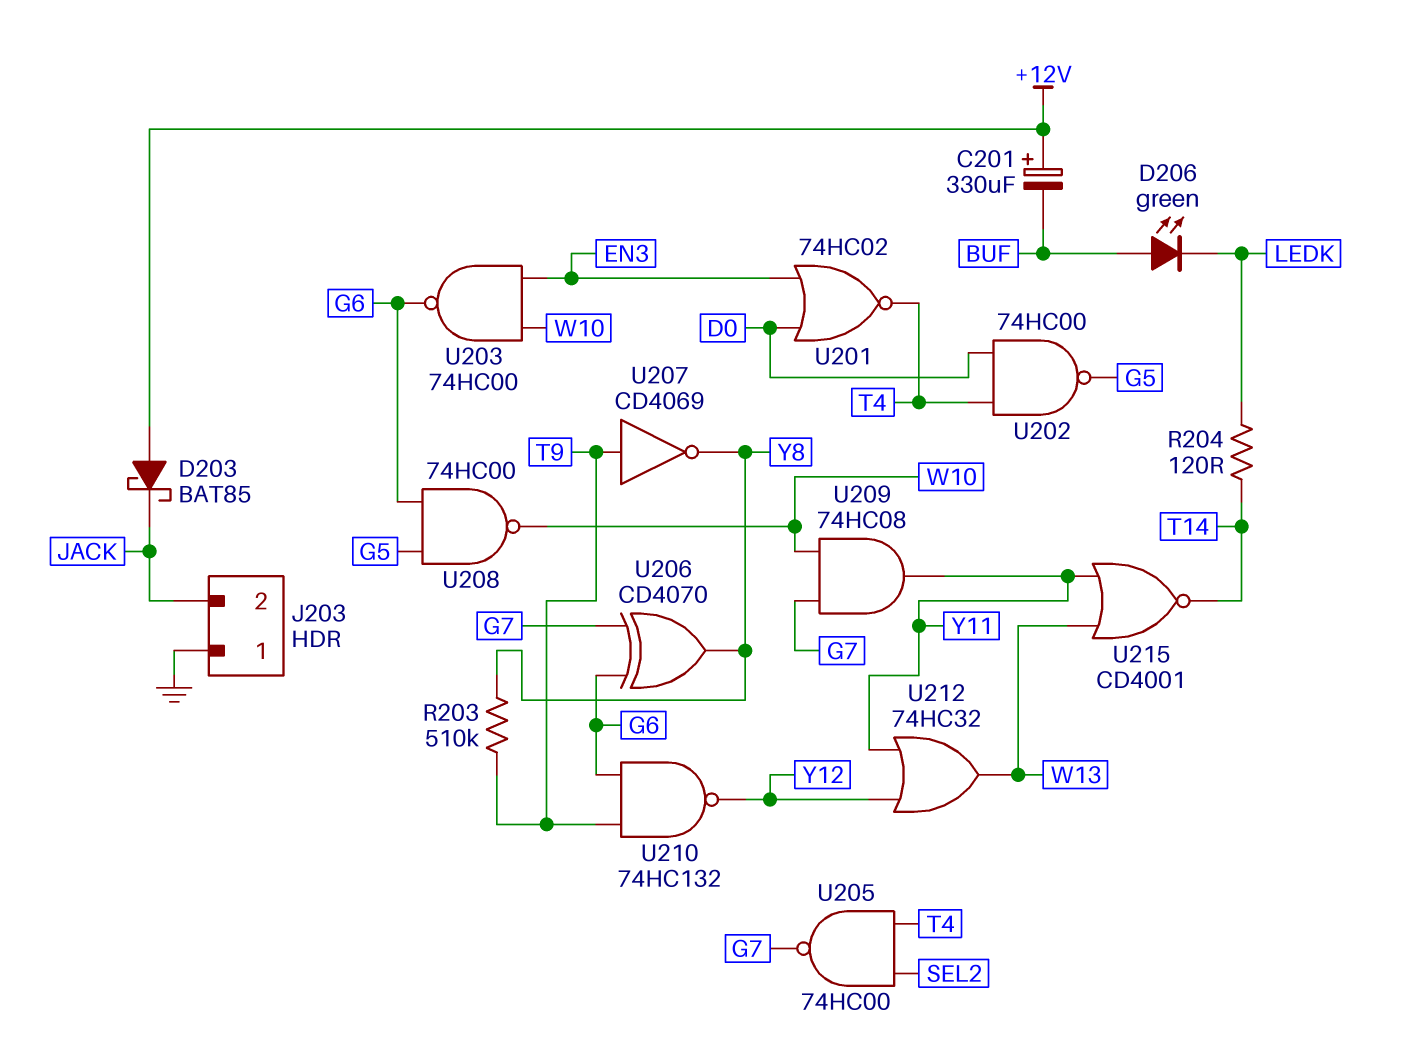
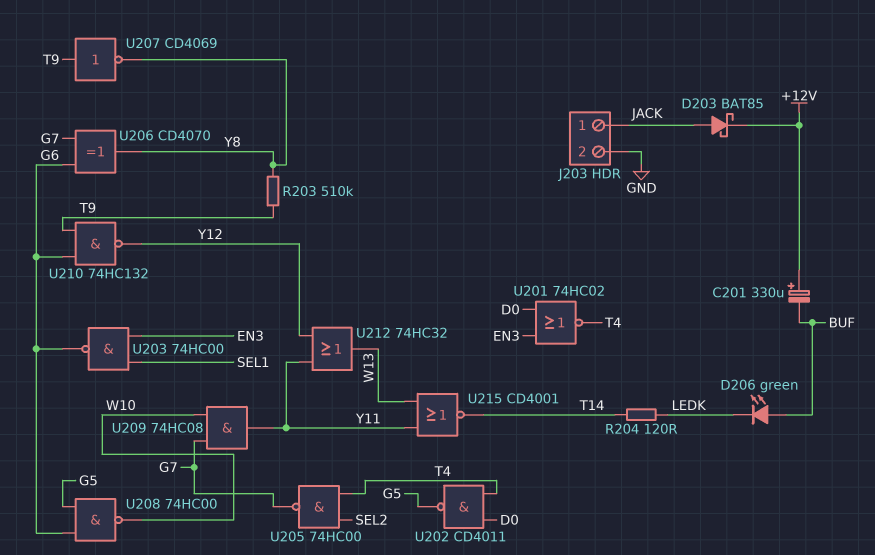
D203: schottky BAT85 (A +12V, K JACK) -> schottky BAT85 (A JACK, K +12V)
J203 pin 1: GND -> JACK
J203 pin 2: JACK -> GND
U202: NAND 74HC00 (in D0, in T4, out G5) -> NAND CD4011 (in D0, in T4, out G5)
U203: NAND 74HC00 (in EN3, in W10, out G6) -> NAND 74HC00 (in EN3, in SEL1, out G6)

